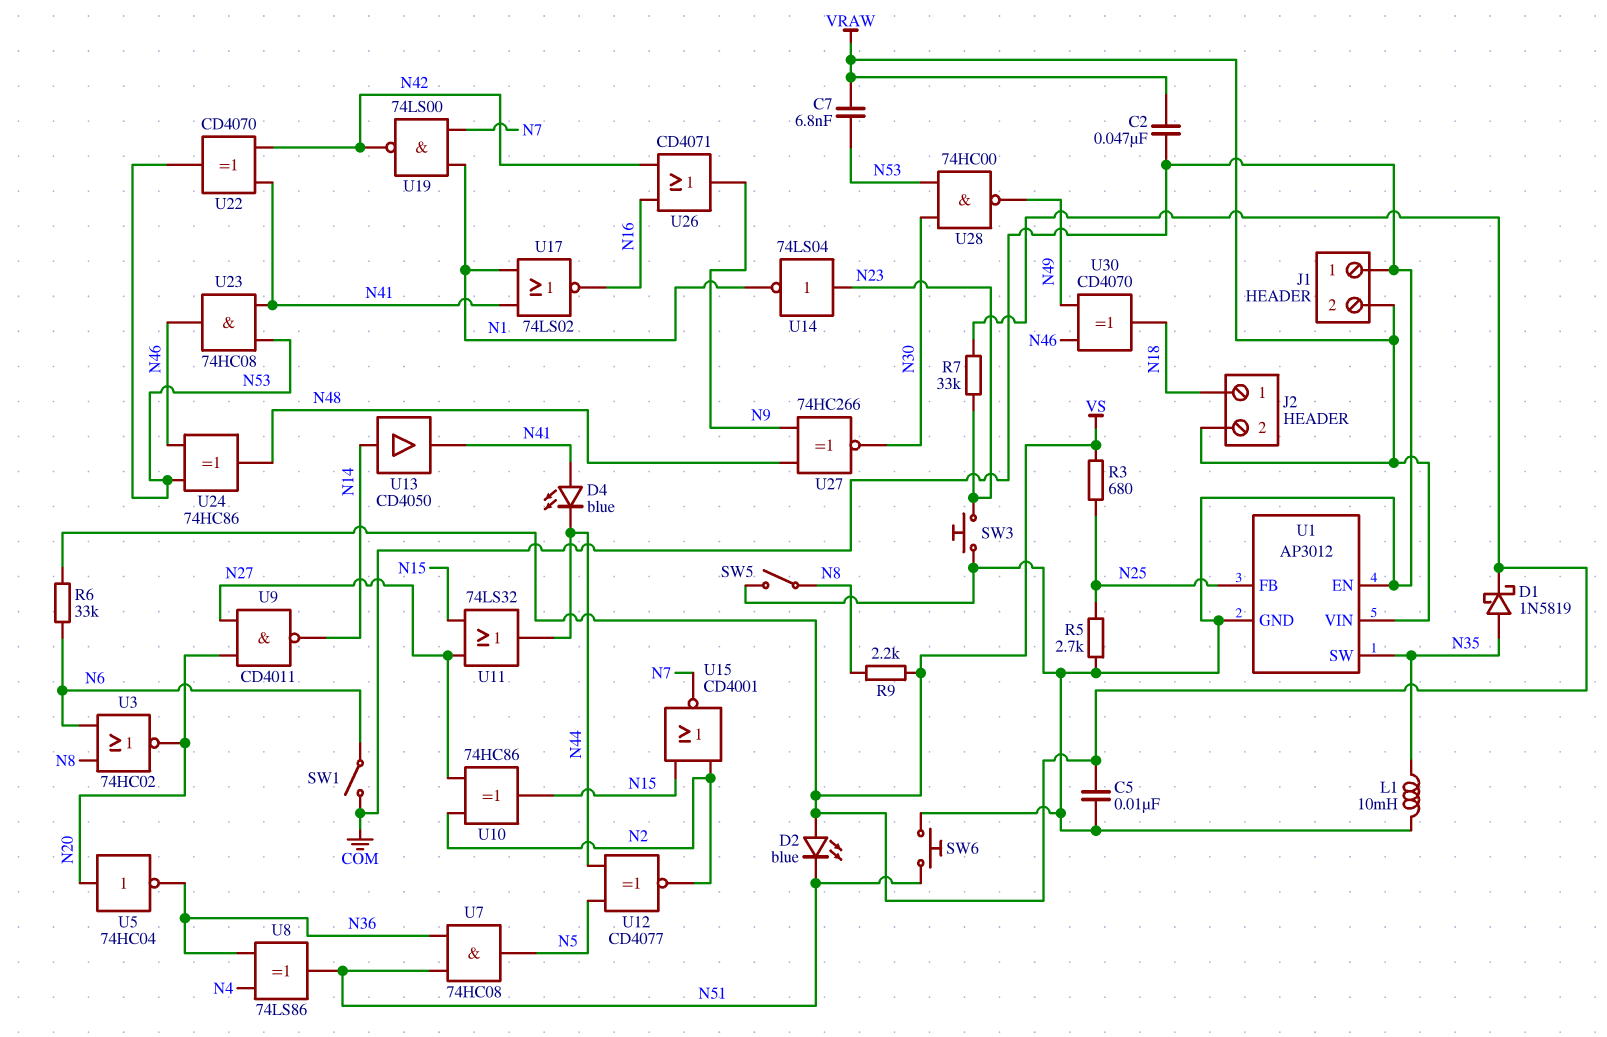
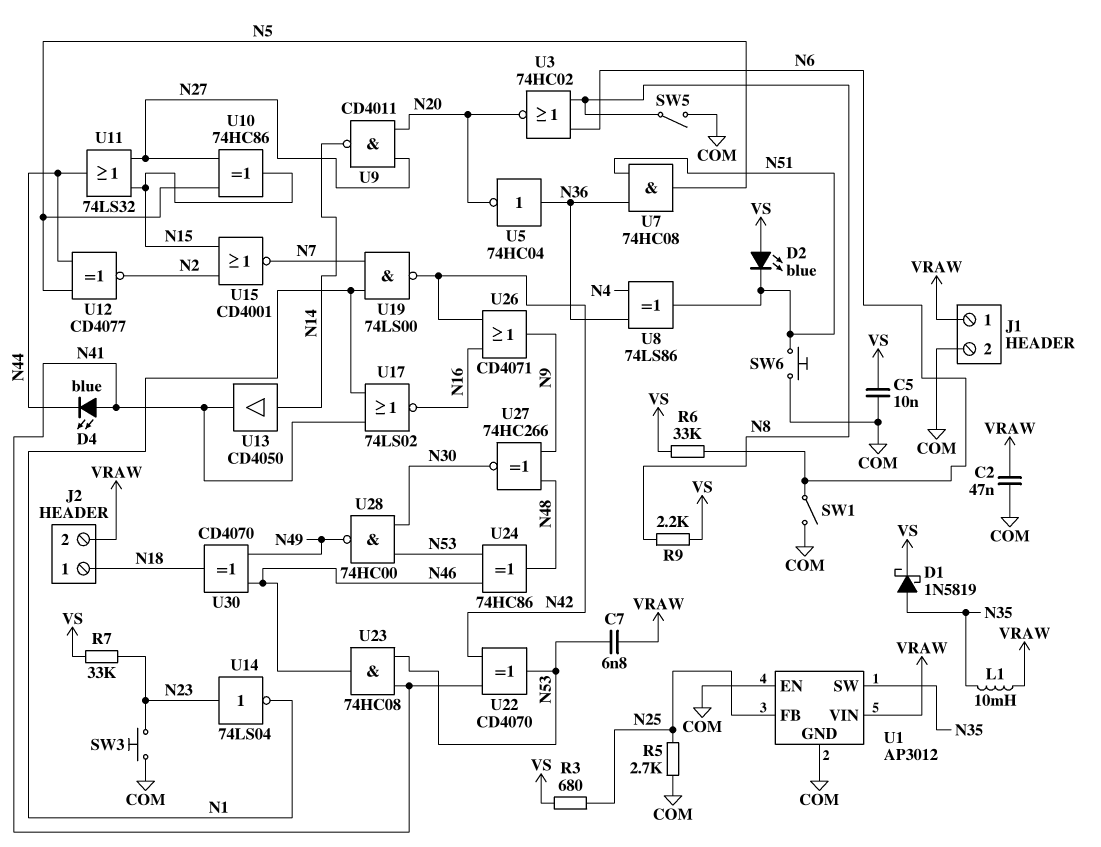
J1 pin 1: COM -> VRAW
J1 pin 2: VRAW -> COM
L1: 10mH (COM, N35) -> 10mH (N35, VRAW)
U5: NOT 74HC04 (in N20, out N36) -> NOT 74HC04 (in N36, out N20)
U10: XOR 74HC86 (in N2, in N27, out N15) -> XOR 74HC86 (in N5, in N27, out N15)

